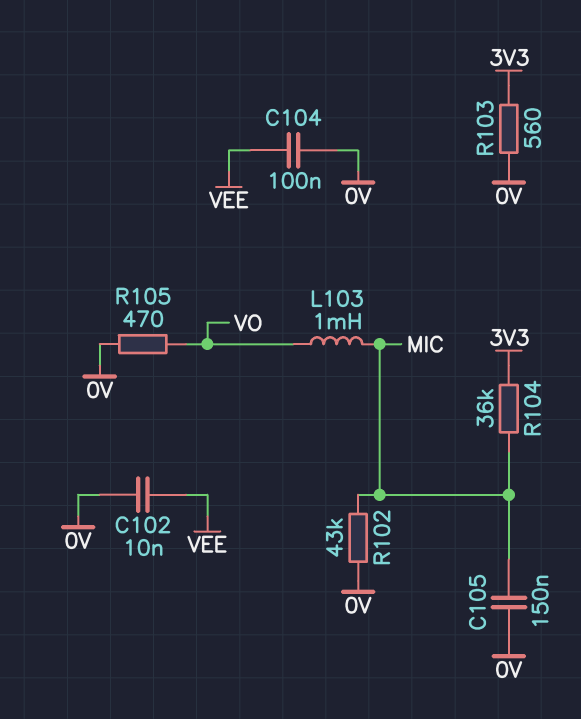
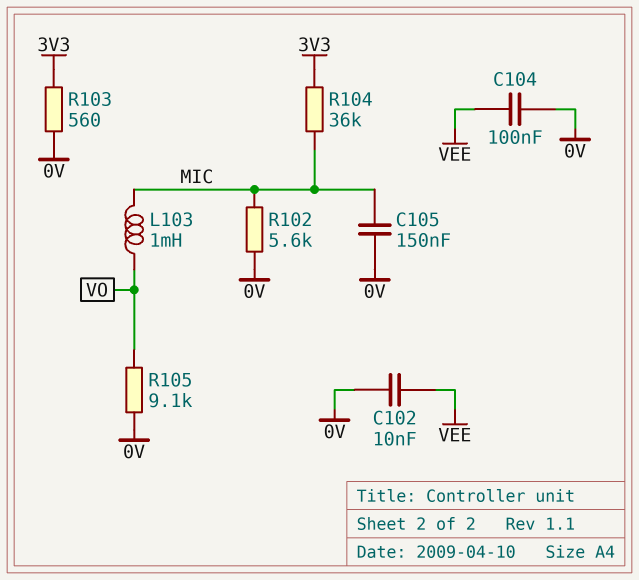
R102: 43k (0V, MIC) -> 5.6k (0V, MIC)
R105: 470 (0V, VO) -> 9.1k (0V, VO)

